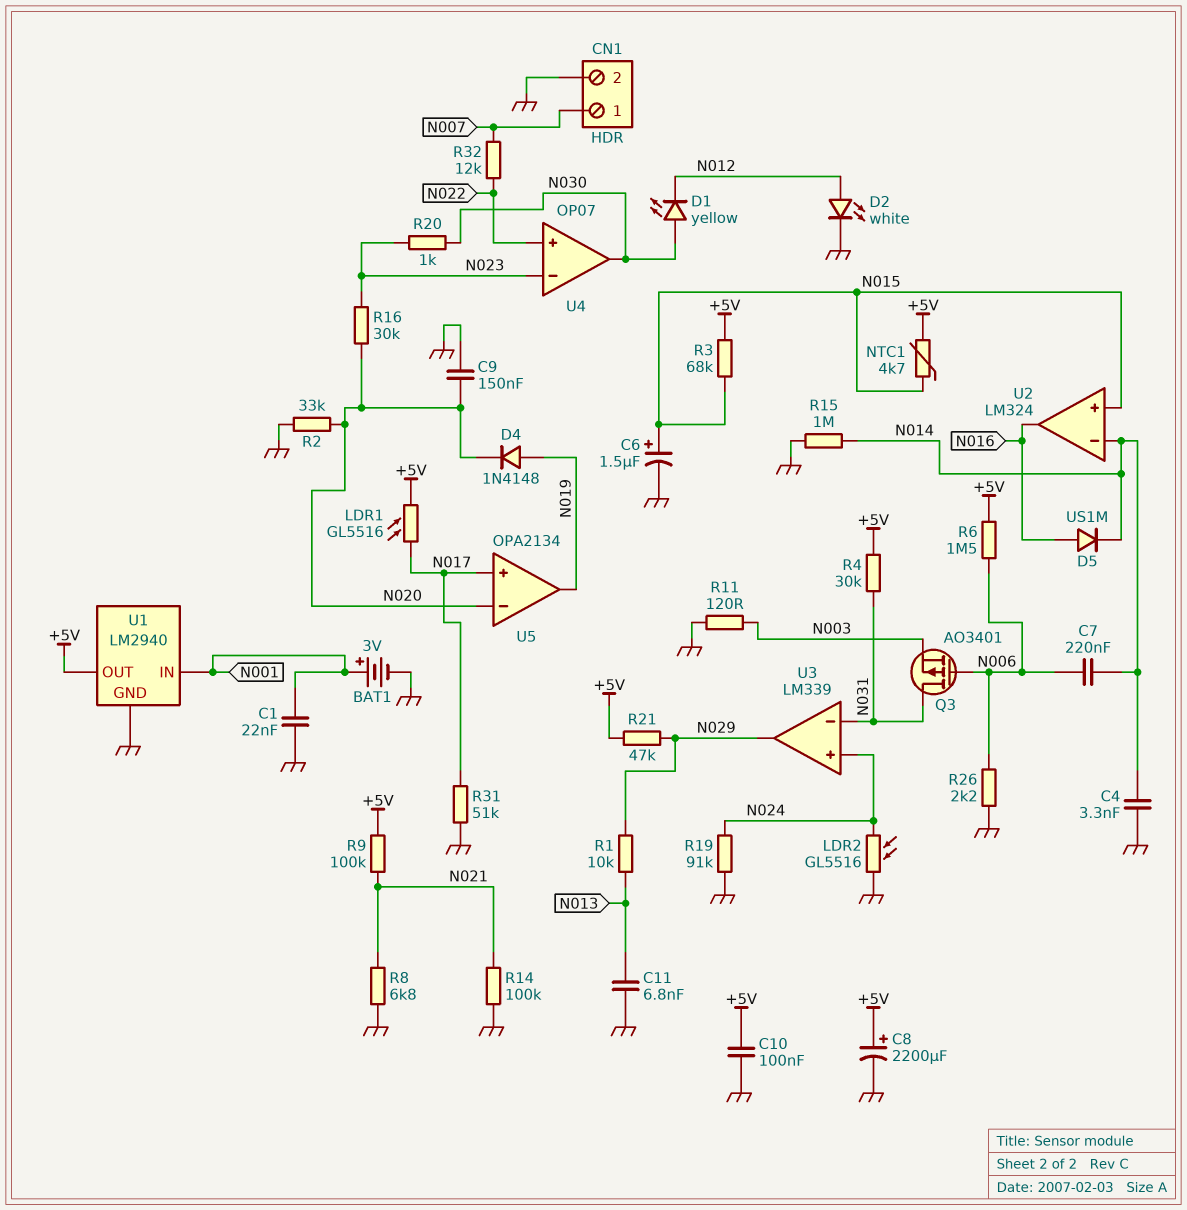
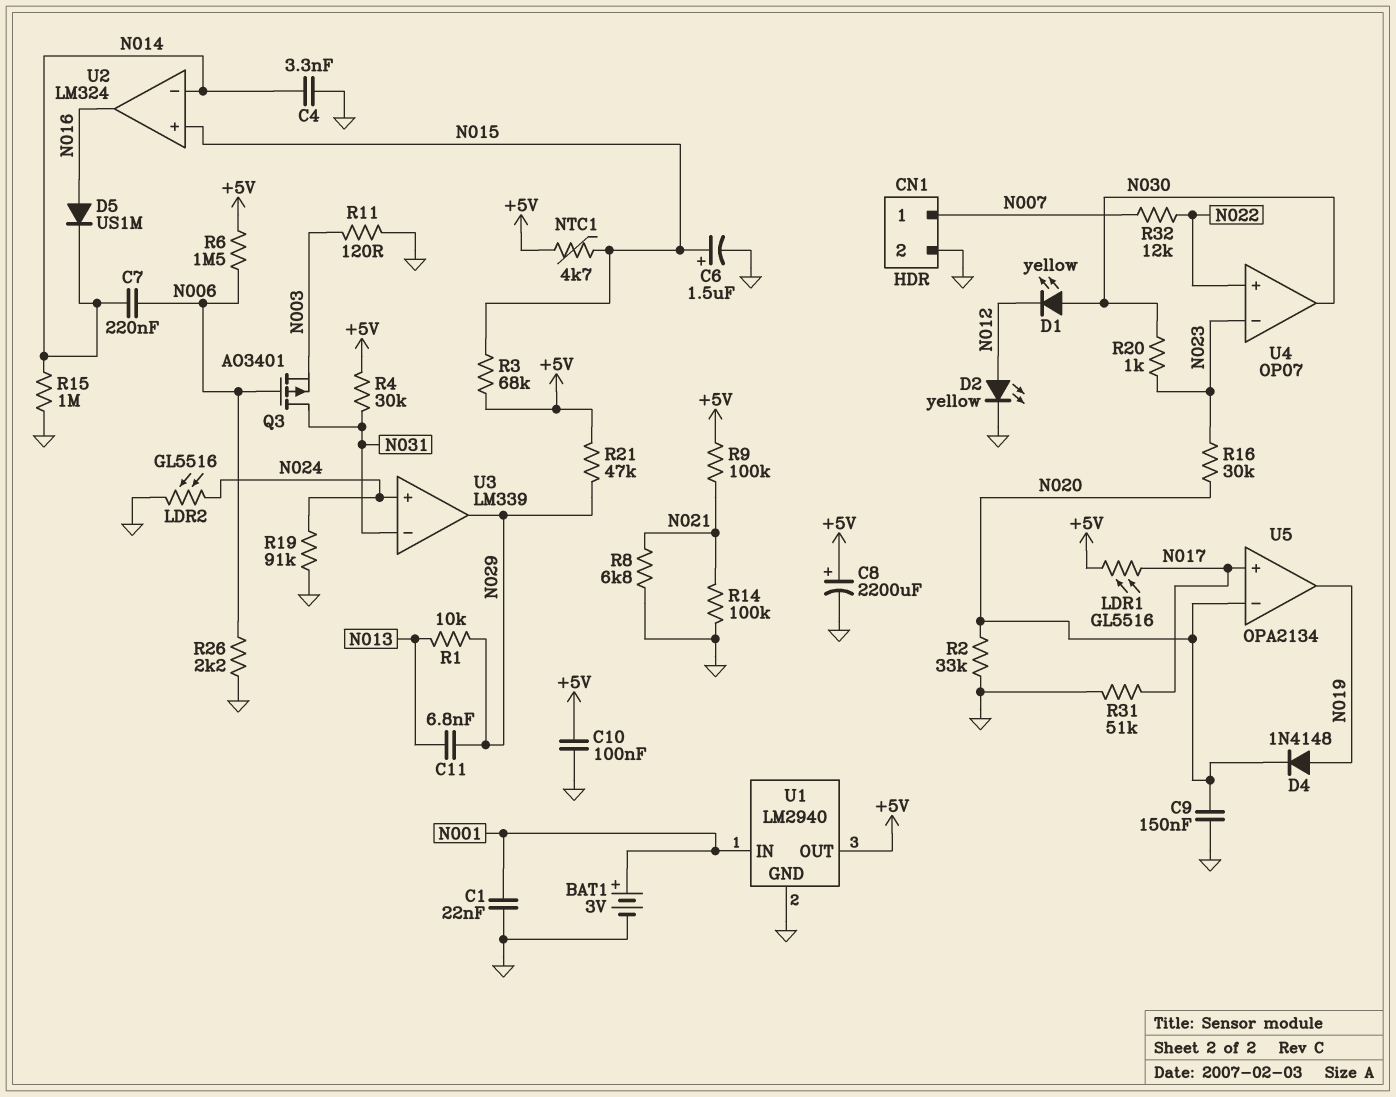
C11: 6.8nF (GND, N013) -> 6.8nF (N013, N029)
D2: LED white (A N012, K GND) -> LED yellow (A N012, K GND)

